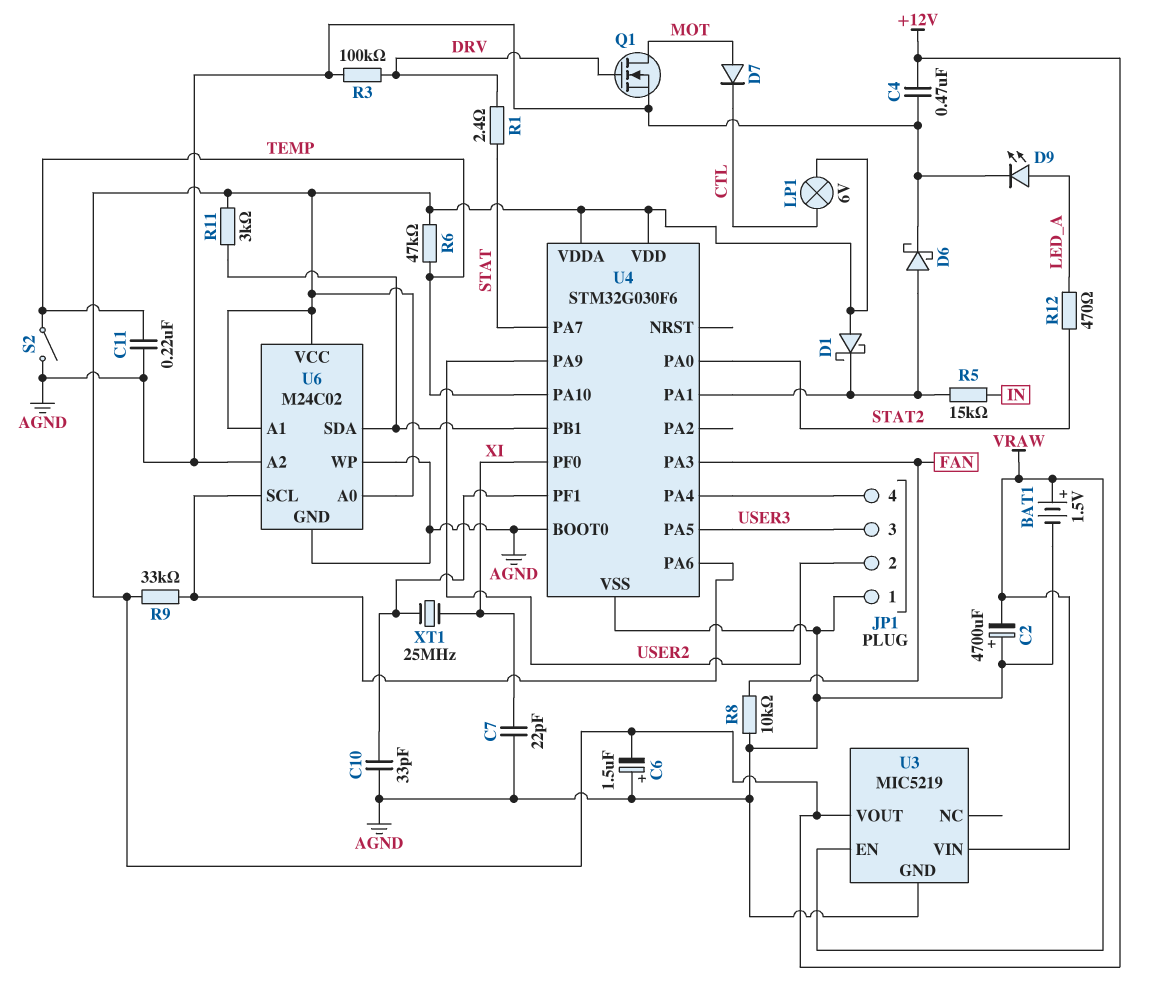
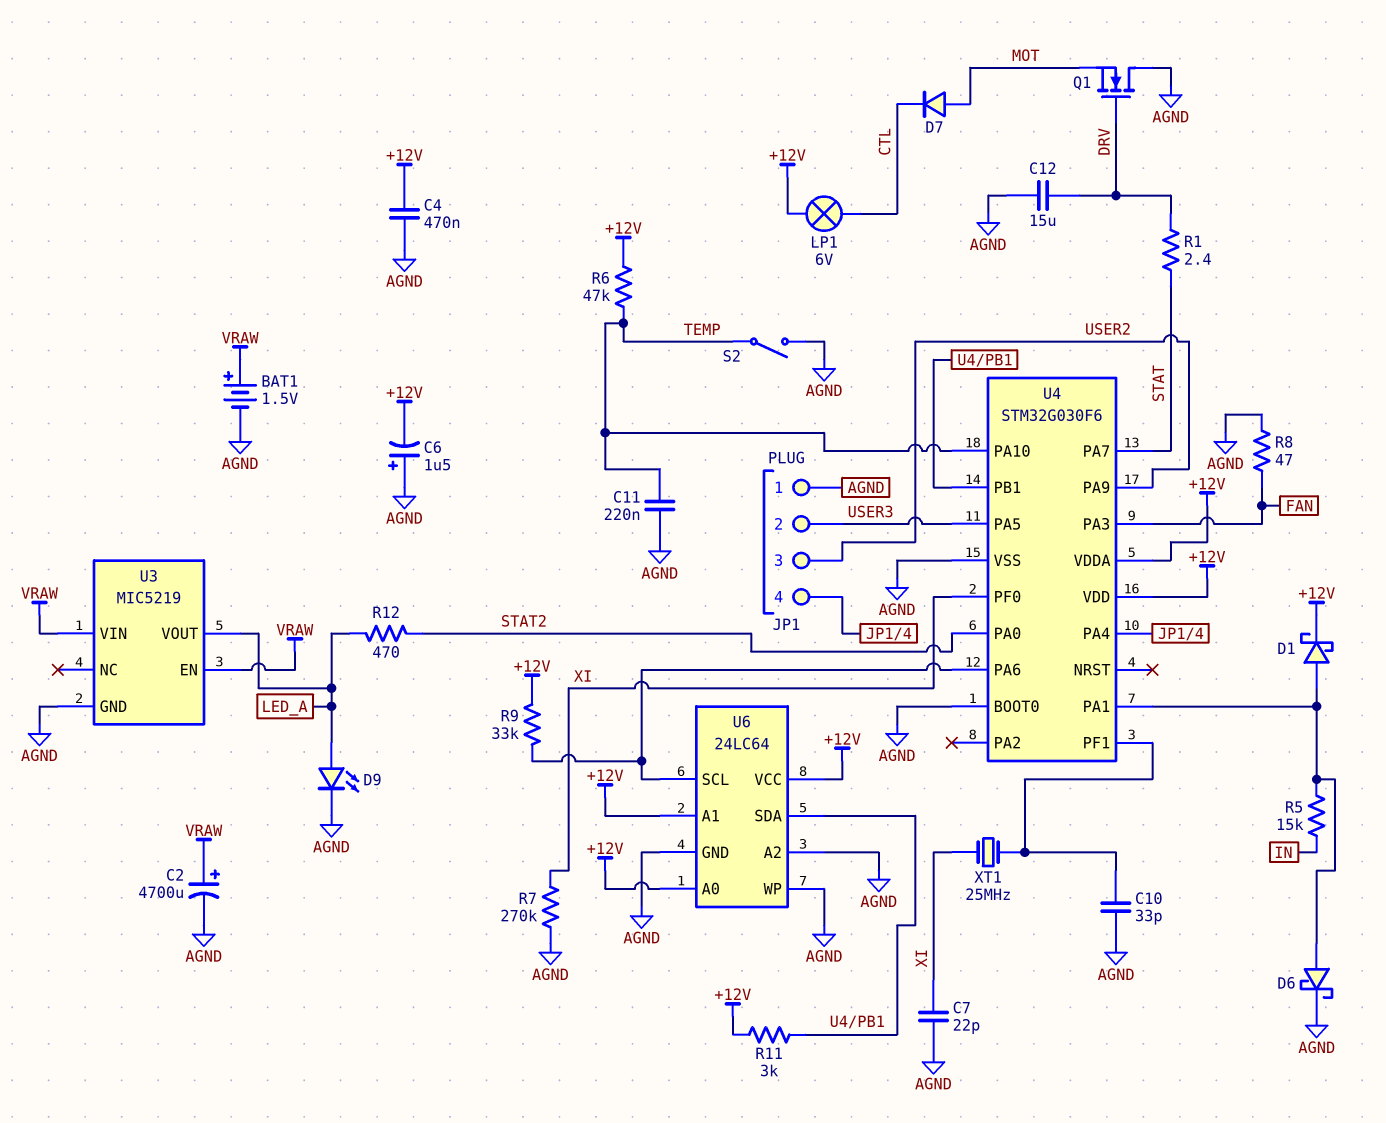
C2: 4700uF (plus AGND, minus VRAW) -> 4700uF (plus VRAW, minus AGND)
C12: none -> 15uF (AGND, DRV)
D1: schottky (A +12V, K U4/PA1) -> schottky (A U4/PA1, K +12V)
JP1 pin 2: USER2 -> USER3
JP1 pin 3: USER3 -> USER2
Q1: NMOS (G DRV, D MOT, S AGND) -> NMOS (G DRV, D AGND, S MOT)
R3: 100k (AGND, DRV) -> none
R7: none -> 270k (AGND, XI)
R8: 10k (AGND, FAN) -> 47 (AGND, FAN)
U3 pin VOUT: +12V -> LED_A
U6: M24C02 -> 24LC64

